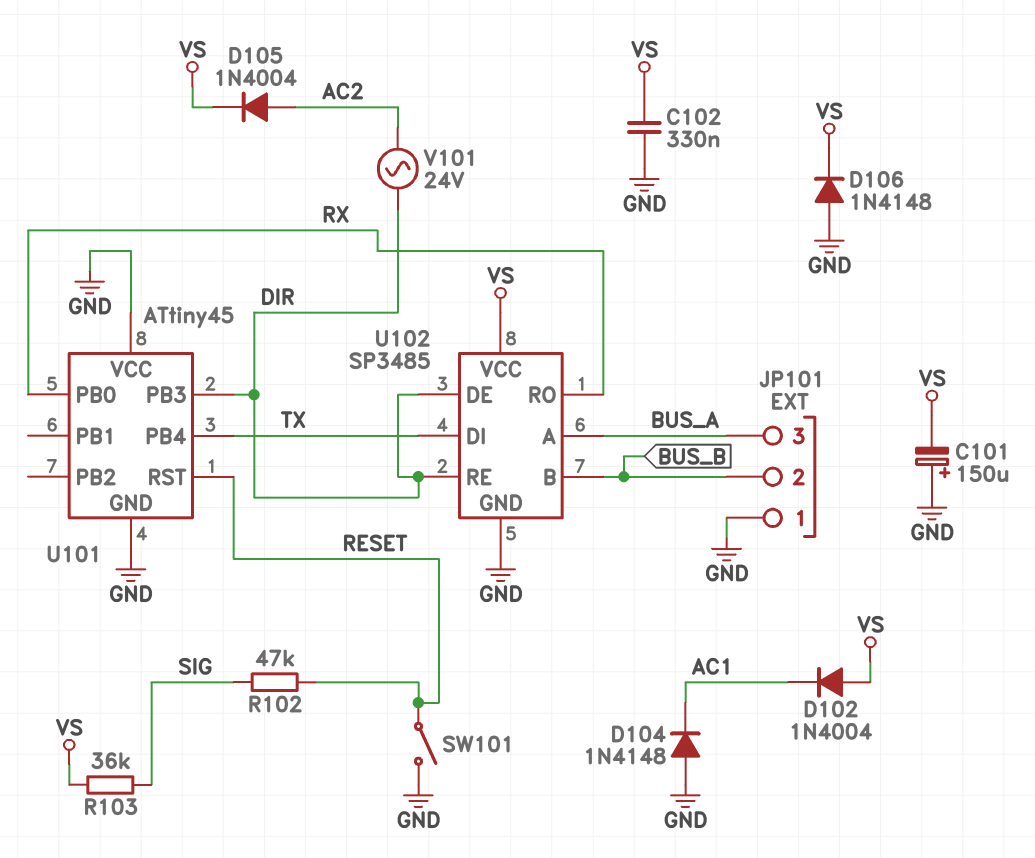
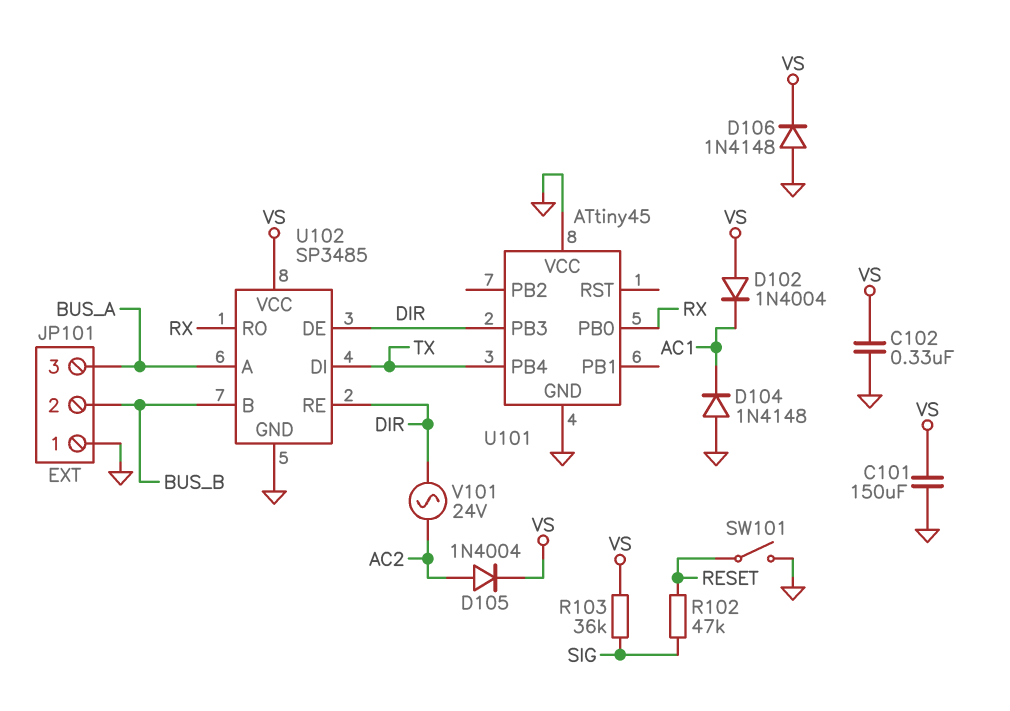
C101: 150uF (plus GND, minus VS) -> 150uF (GND, VS)
U101 pin RST: RESET -> none

